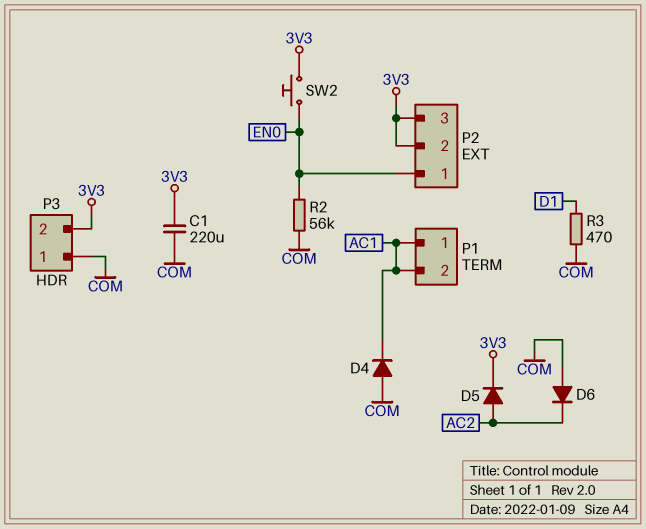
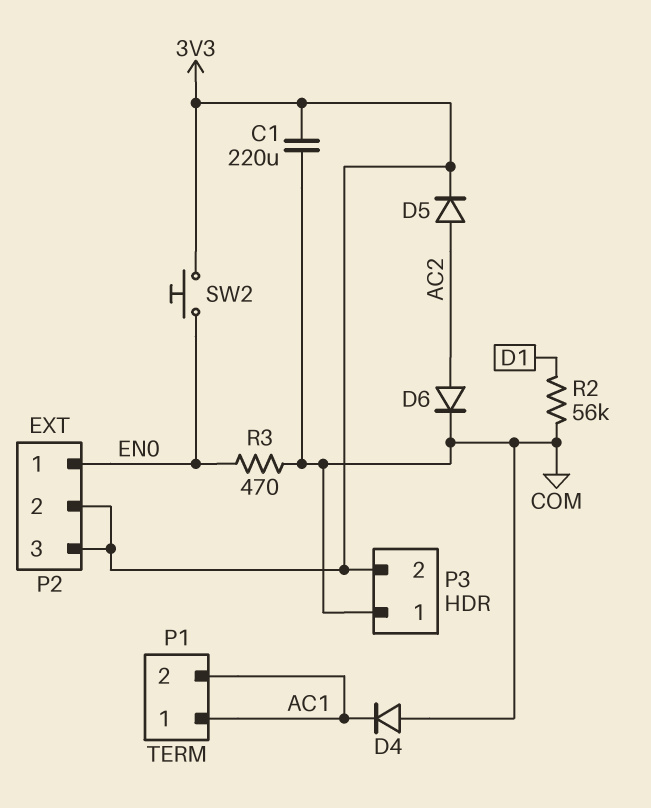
D6: diode (A COM, K AC2) -> diode (A AC2, K COM)
R2: 56k (COM, EN0) -> 56k (COM, D1)
R3: 470 (COM, D1) -> 470 (COM, EN0)

